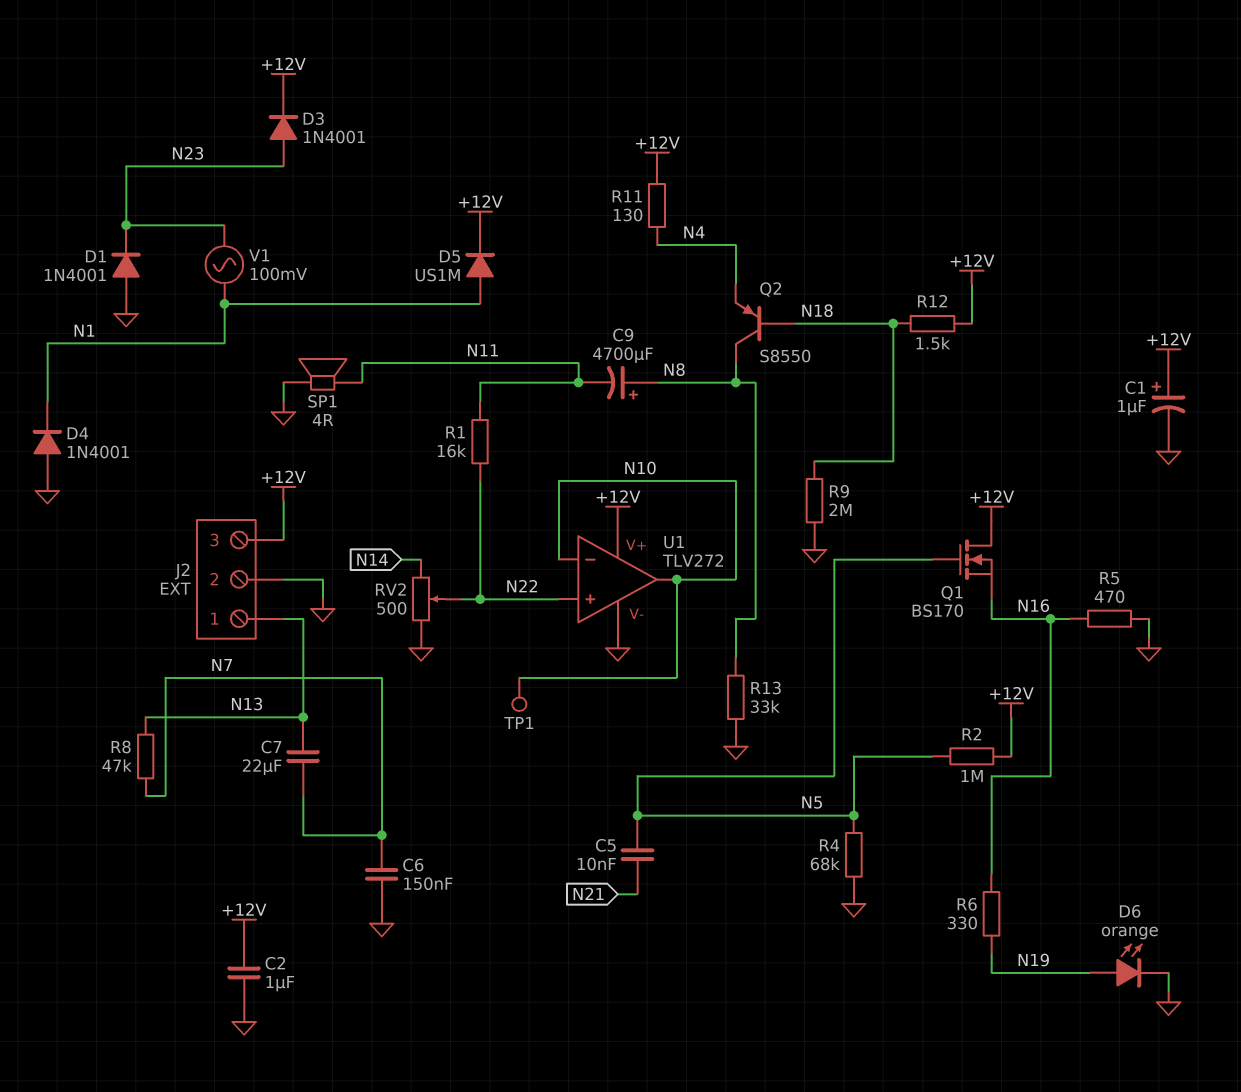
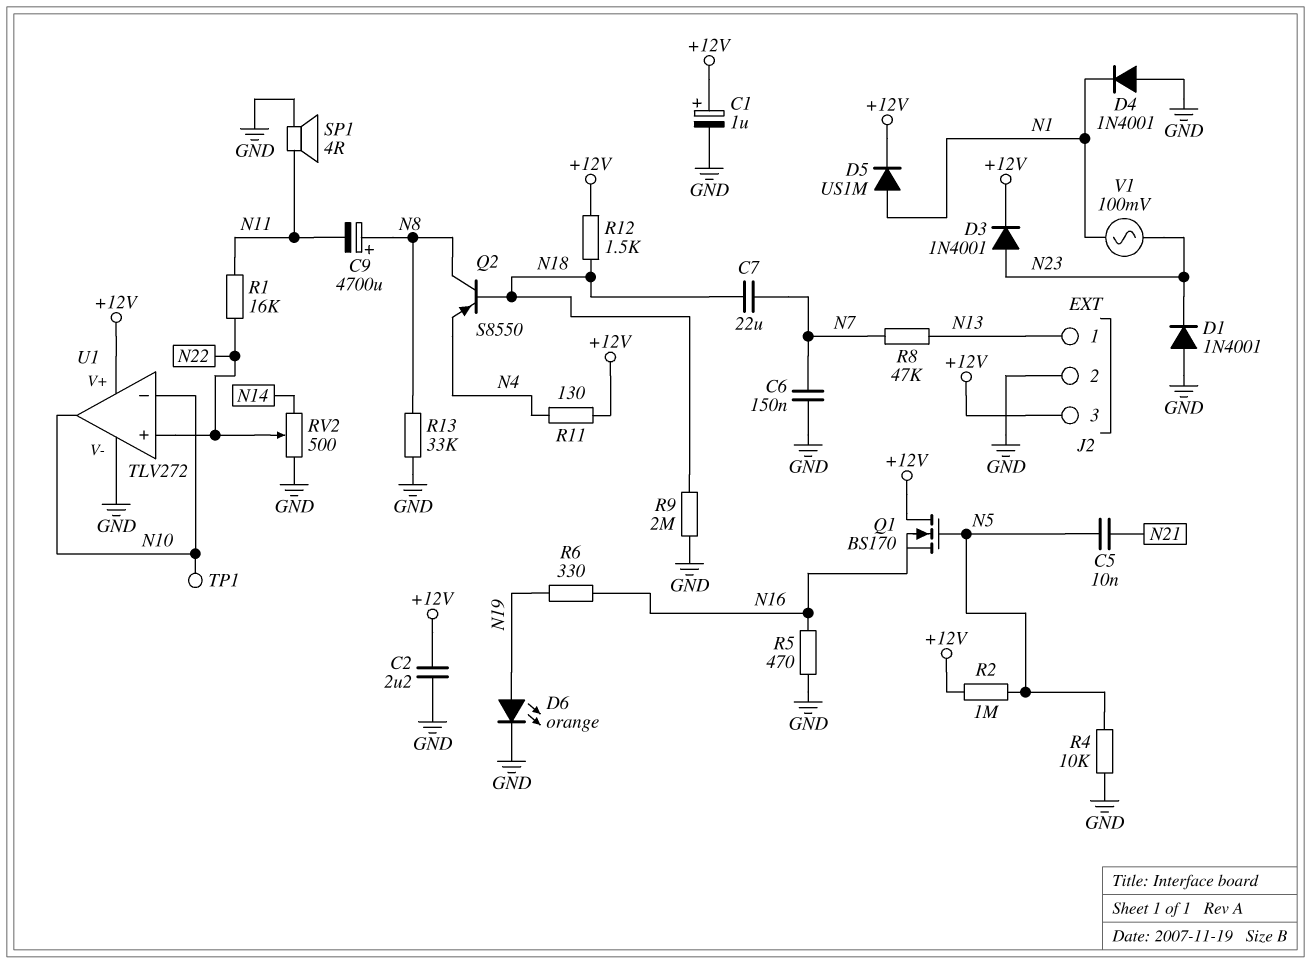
C2: 1uF (+12V, GND) -> 2.2uF (+12V, GND)
C7: 22uF (N7, N13) -> 22uF (N7, N18)
R4: 68k (GND, N5) -> 10k (GND, N5)

